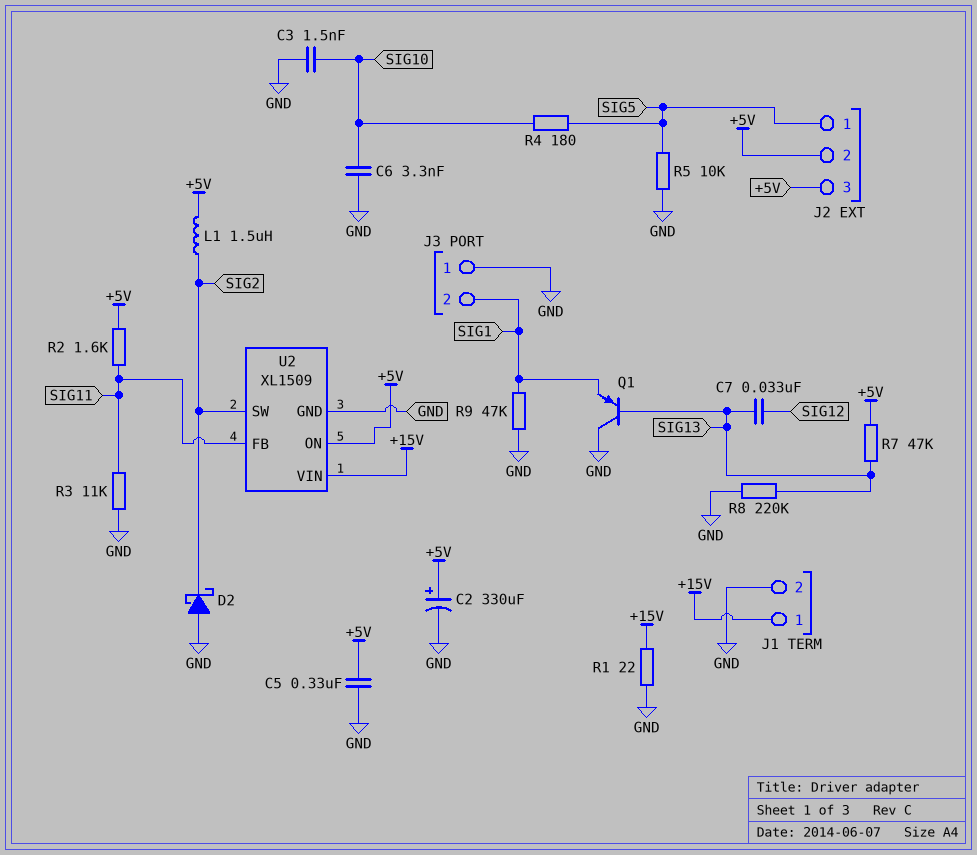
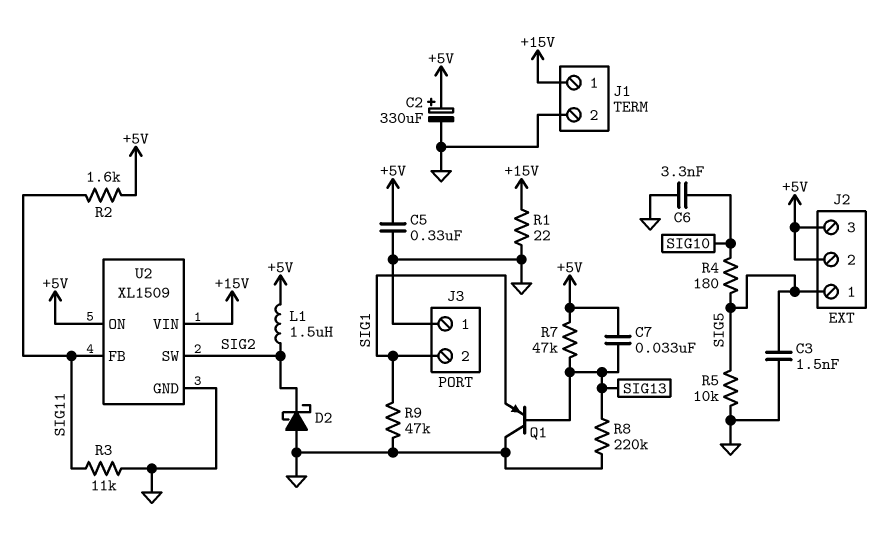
C3: 1.5nF (GND, SIG10) -> 1.5nF (GND, SIG5)
C7: 33nF (SIG12, SIG13) -> 33nF (+5V, SIG13)

